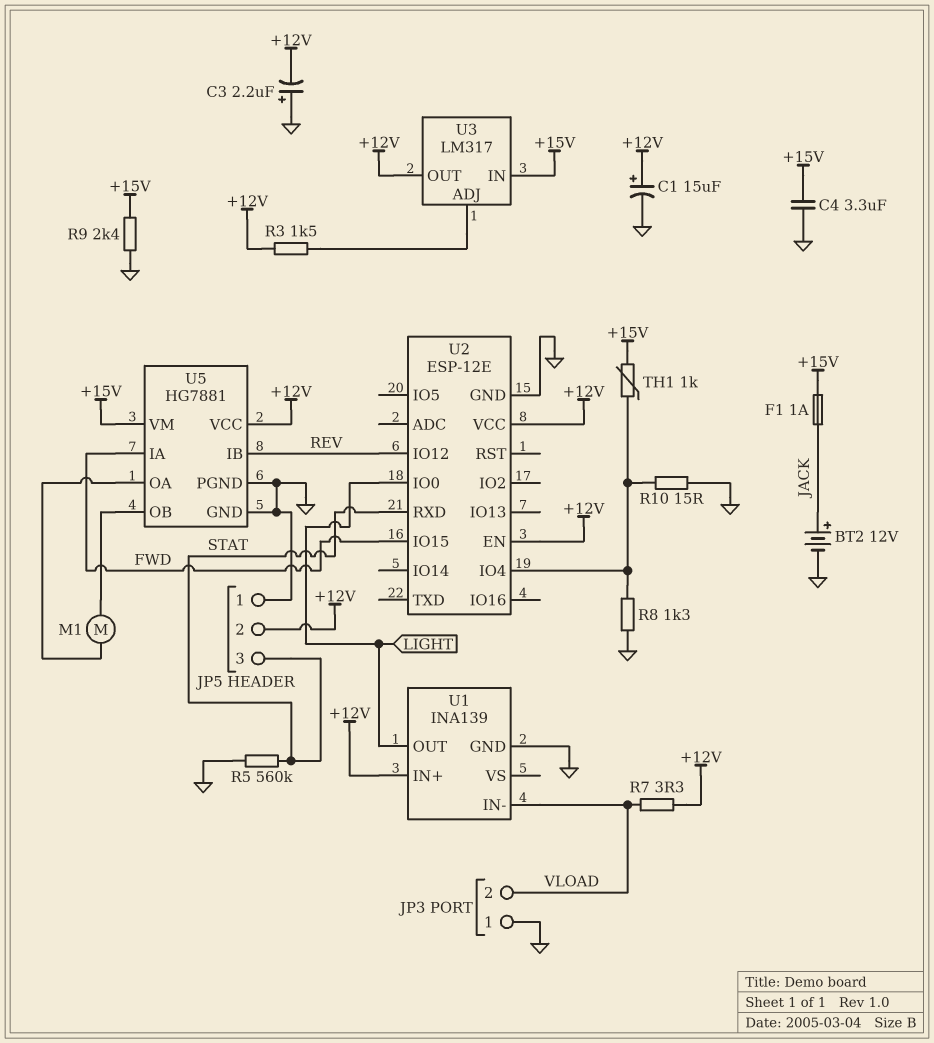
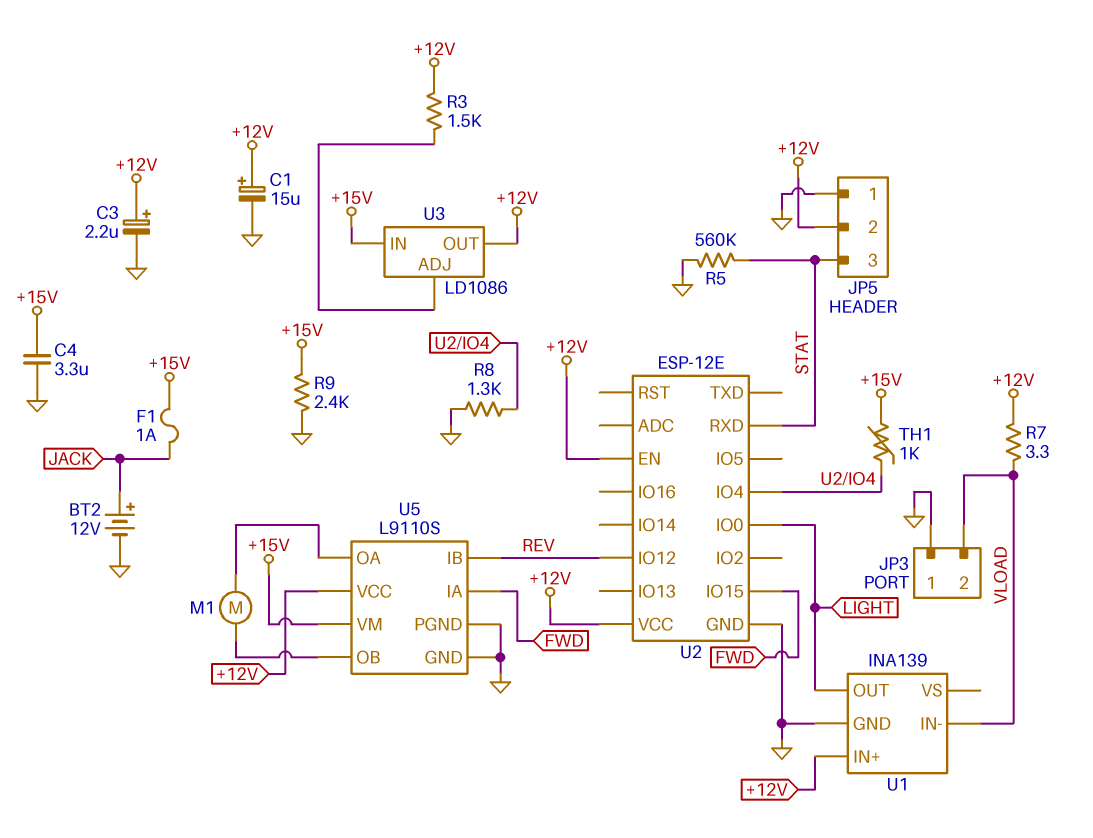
C3: 2.2uF (plus GND, minus +12V) -> 2.2uF (plus +12V, minus GND)
R10: 15 (GND, U2/IO4) -> none
U3: LM317 -> LD1086
U5: HG7881 -> L9110S

